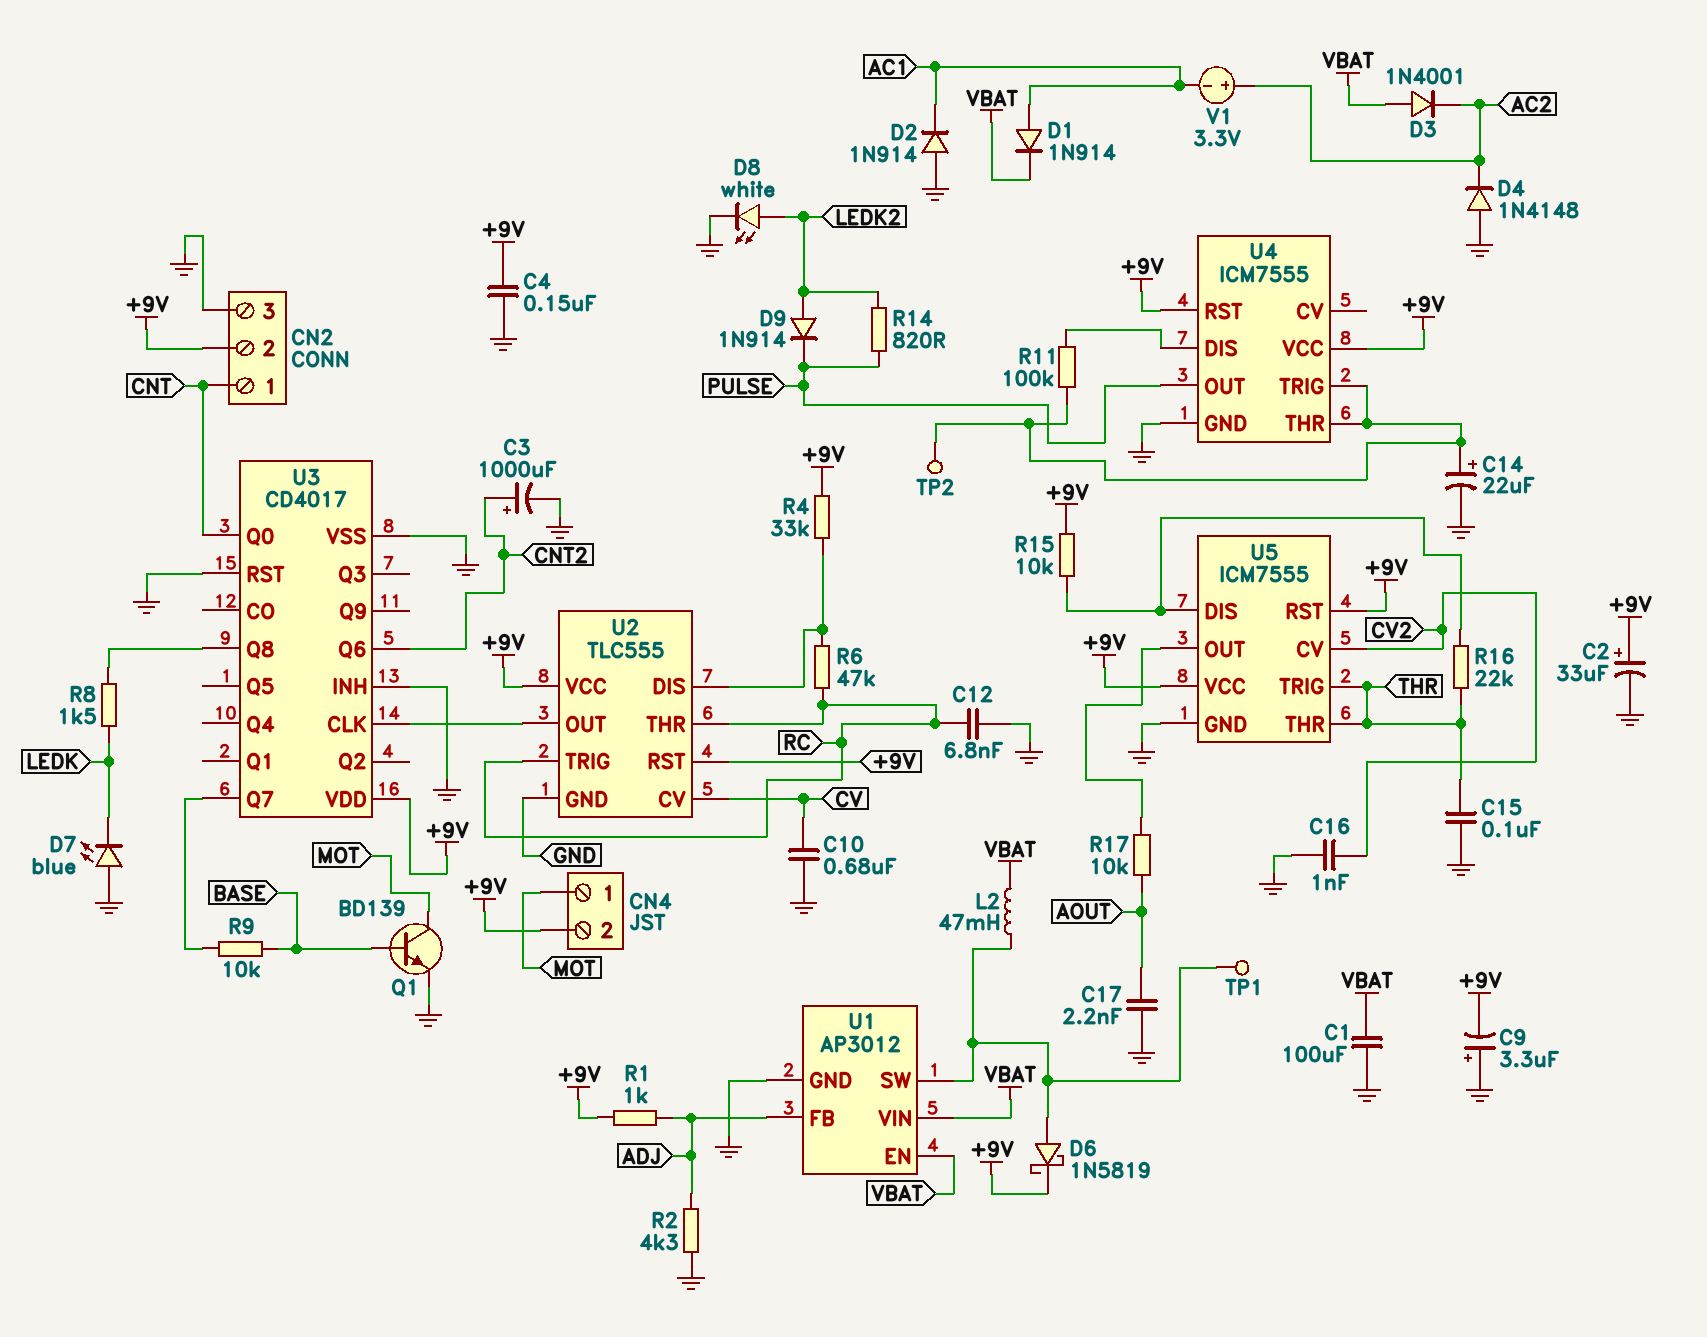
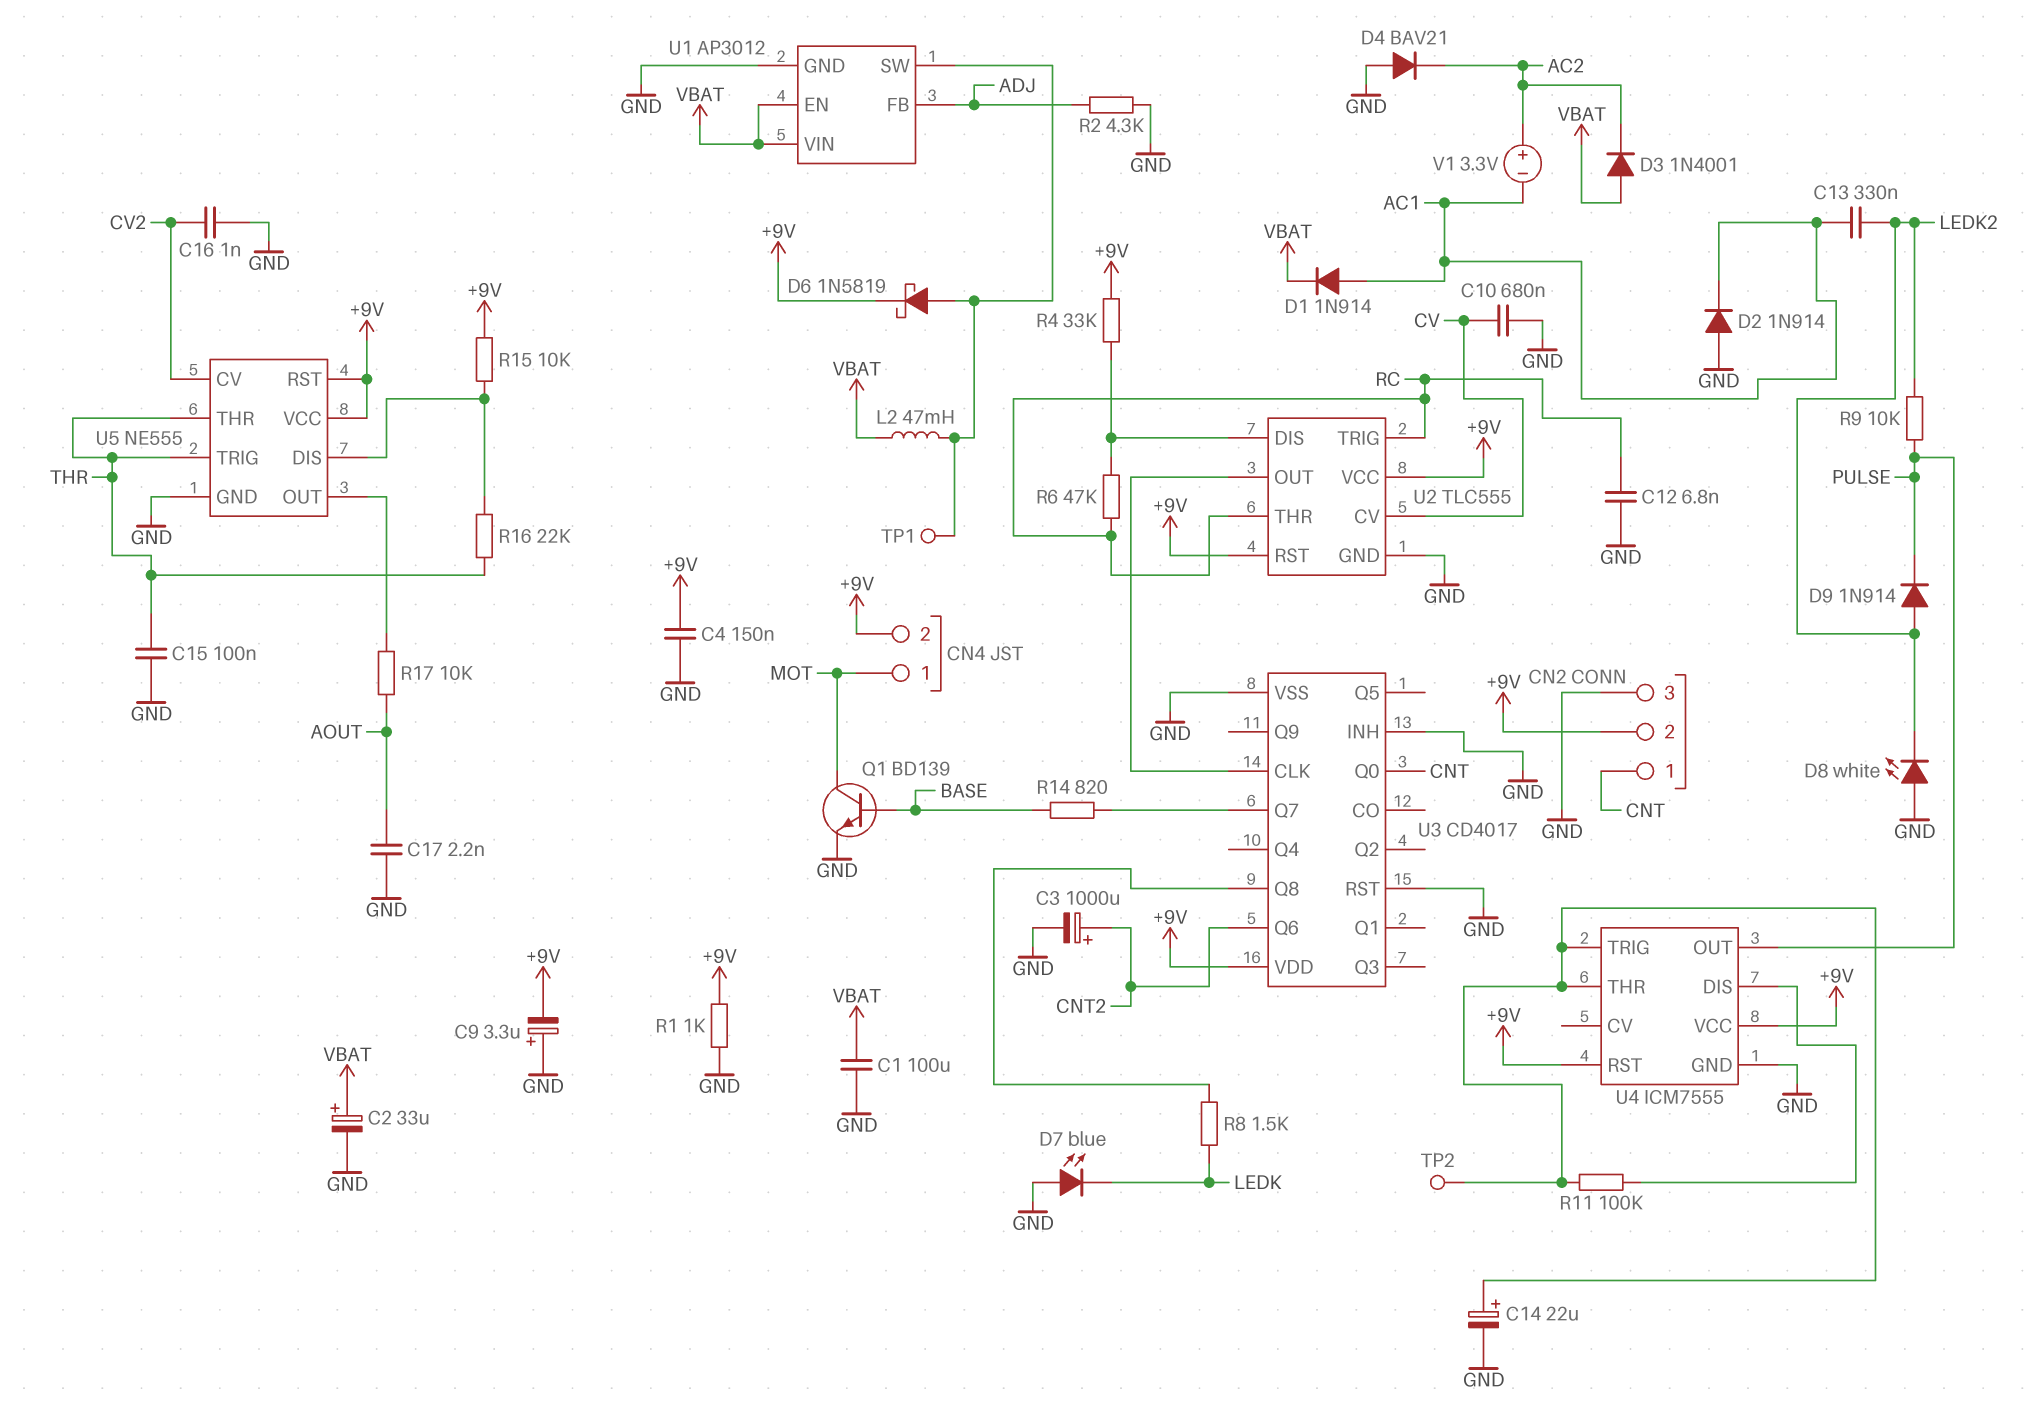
C2: 33uF (plus +9V, minus GND) -> 33uF (plus VBAT, minus GND)
C13: none -> 330nF (AC1, LEDK2)
D4: diode 1N4148 (A GND, K AC2) -> diode BAV21 (A GND, K AC2)
D8: LED white (A LEDK2, K GND) -> LED white (A GND, K LEDK2)
R1: 1k (+9V, ADJ) -> 1k (+9V, GND)
R9: 10k (BASE, U3/Q7) -> 10k (LEDK2, PULSE)
R14: 820 (LEDK2, PULSE) -> 820 (BASE, U3/Q7)
U5: ICM7555 -> NE555

